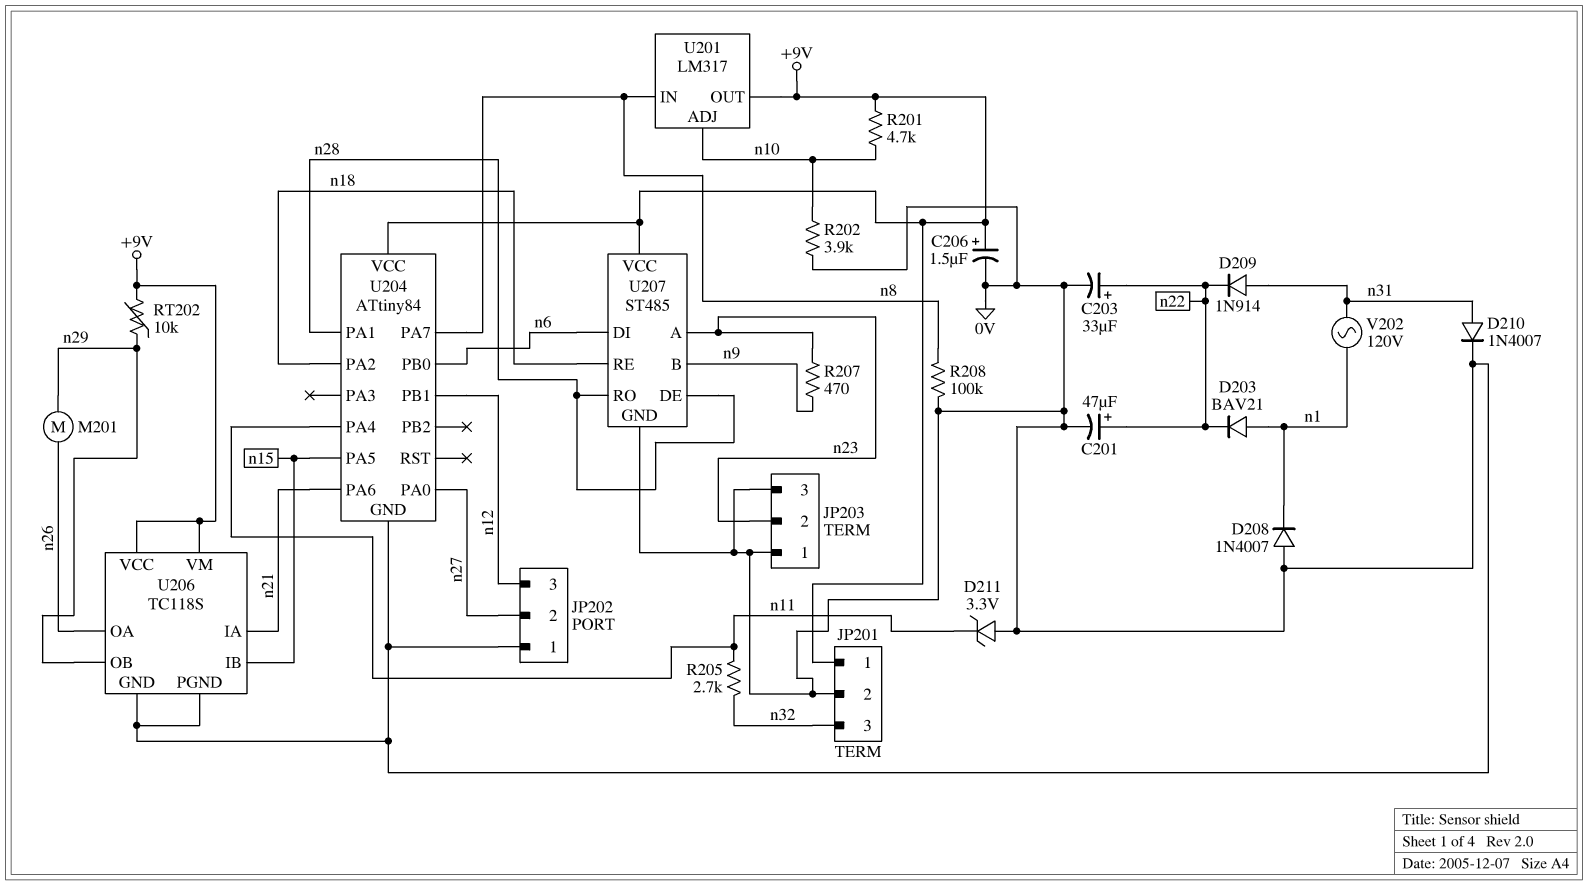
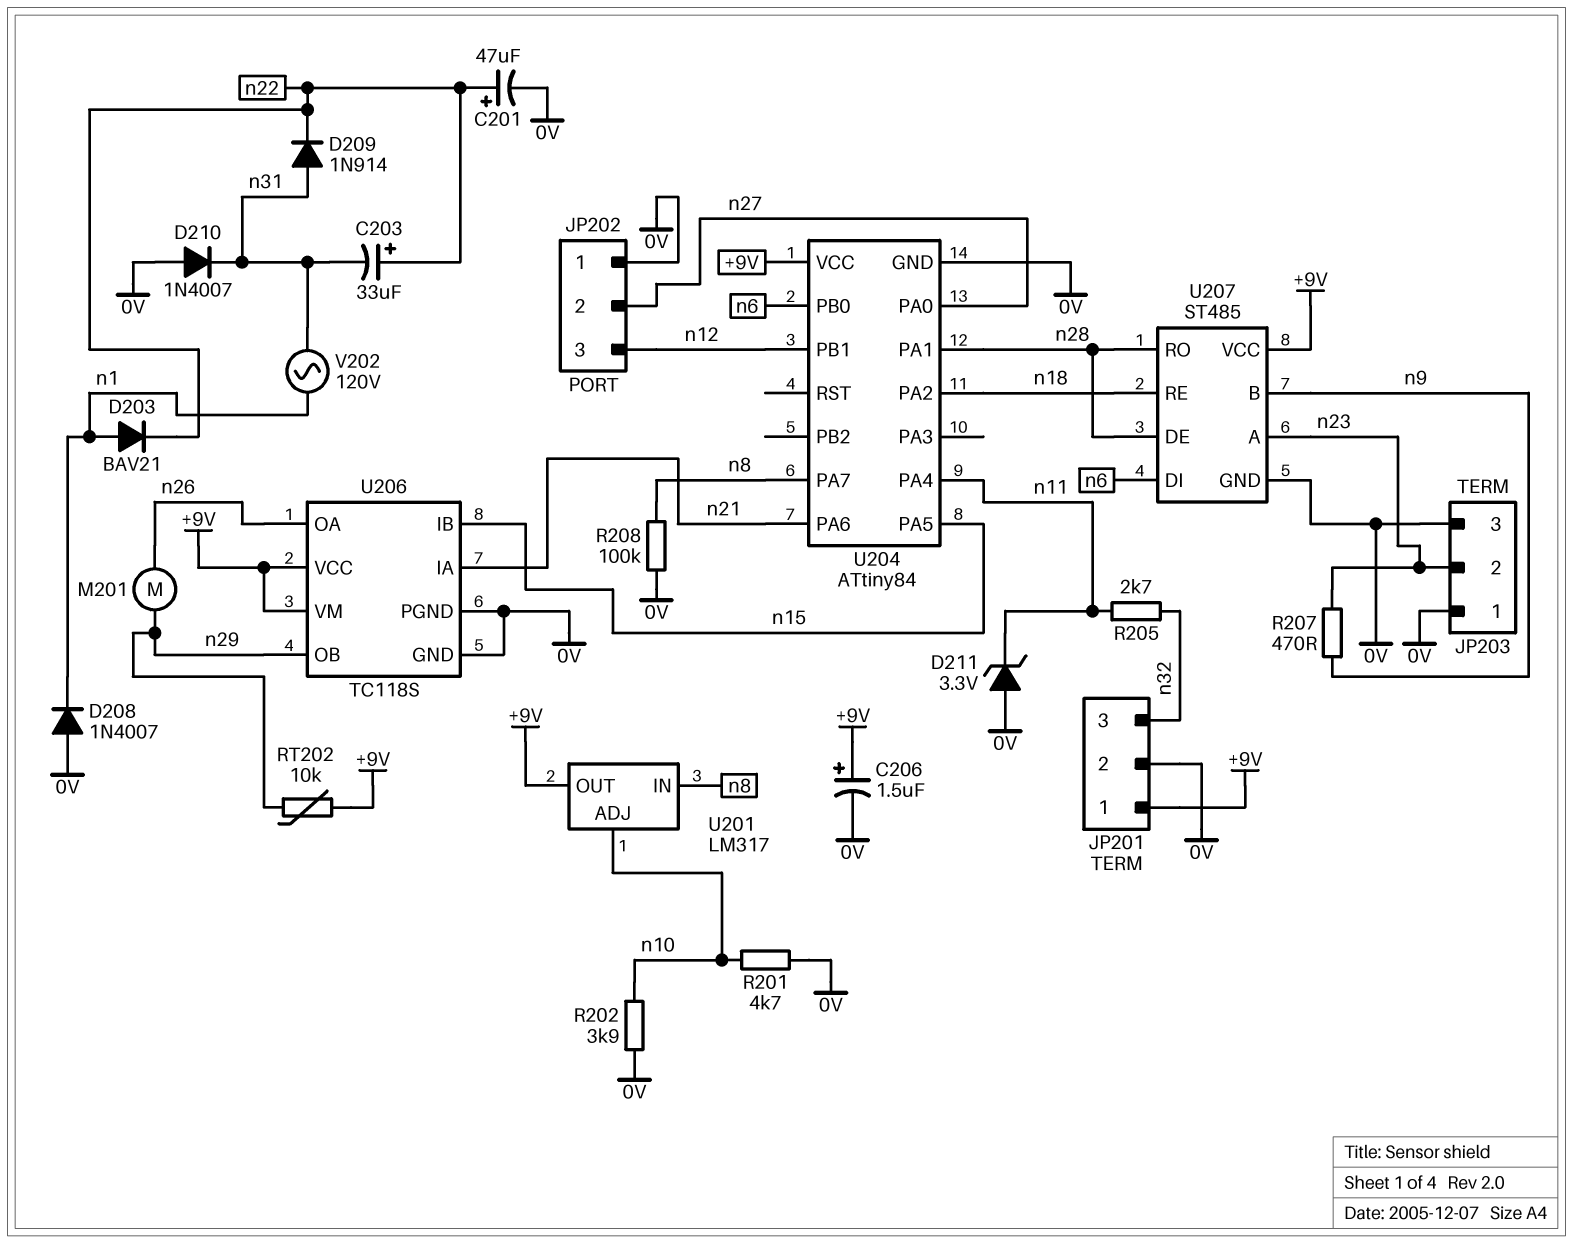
C203: 33uF (plus n22, minus 0V) -> 33uF (plus n22, minus n31)
D210: diode 1N4007 (A n31, K 0V) -> diode 1N4007 (A 0V, K n31)
R201: 4.7k (+9V, n10) -> 4.7k (0V, n10)

